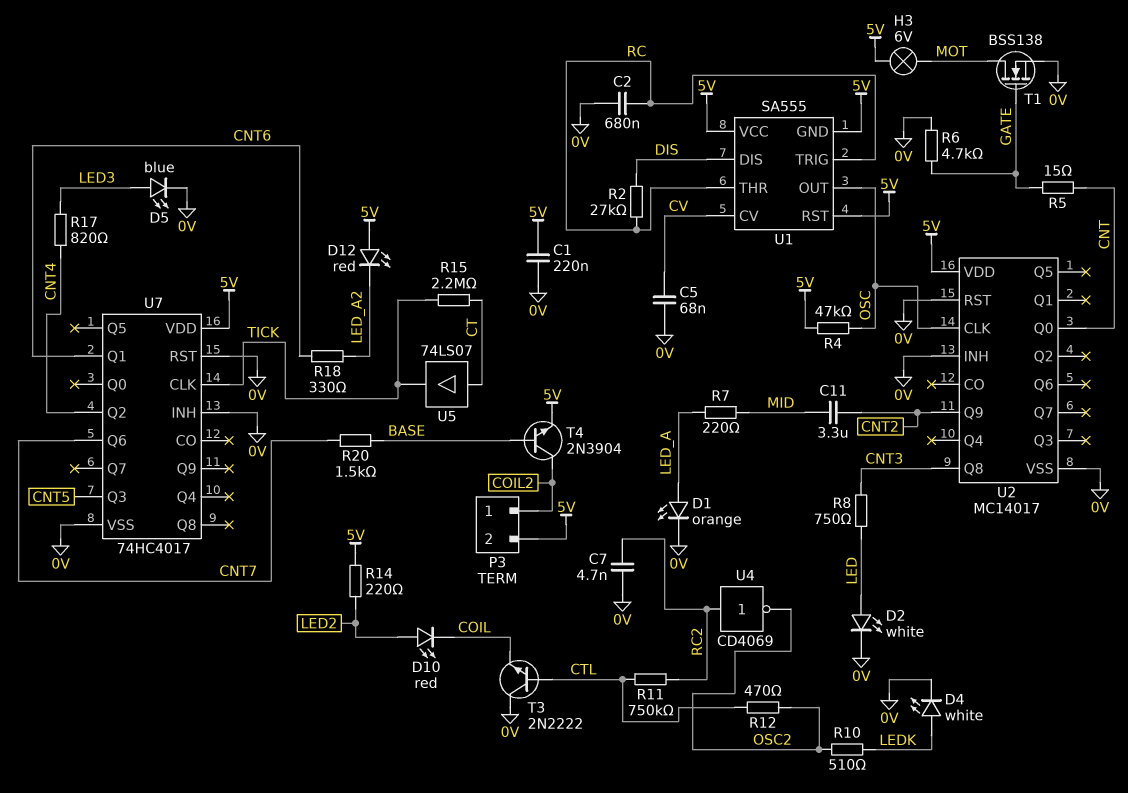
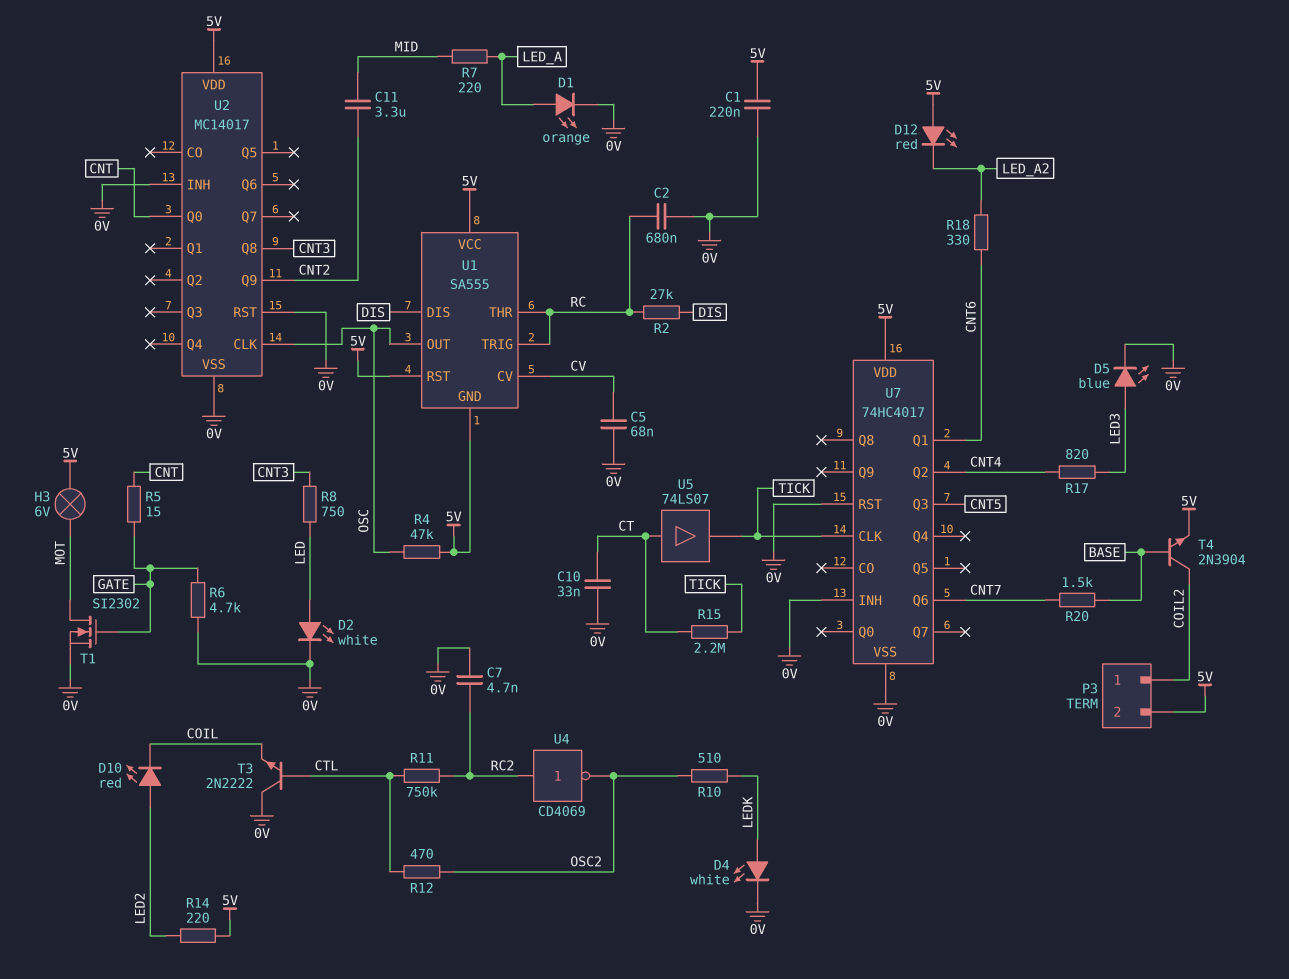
C10: none -> 33nF (0V, CT)
T1: NMOS BSS138 (G GATE, D MOT, S 0V) -> NMOS SI2302 (G GATE, D MOT, S 0V)

